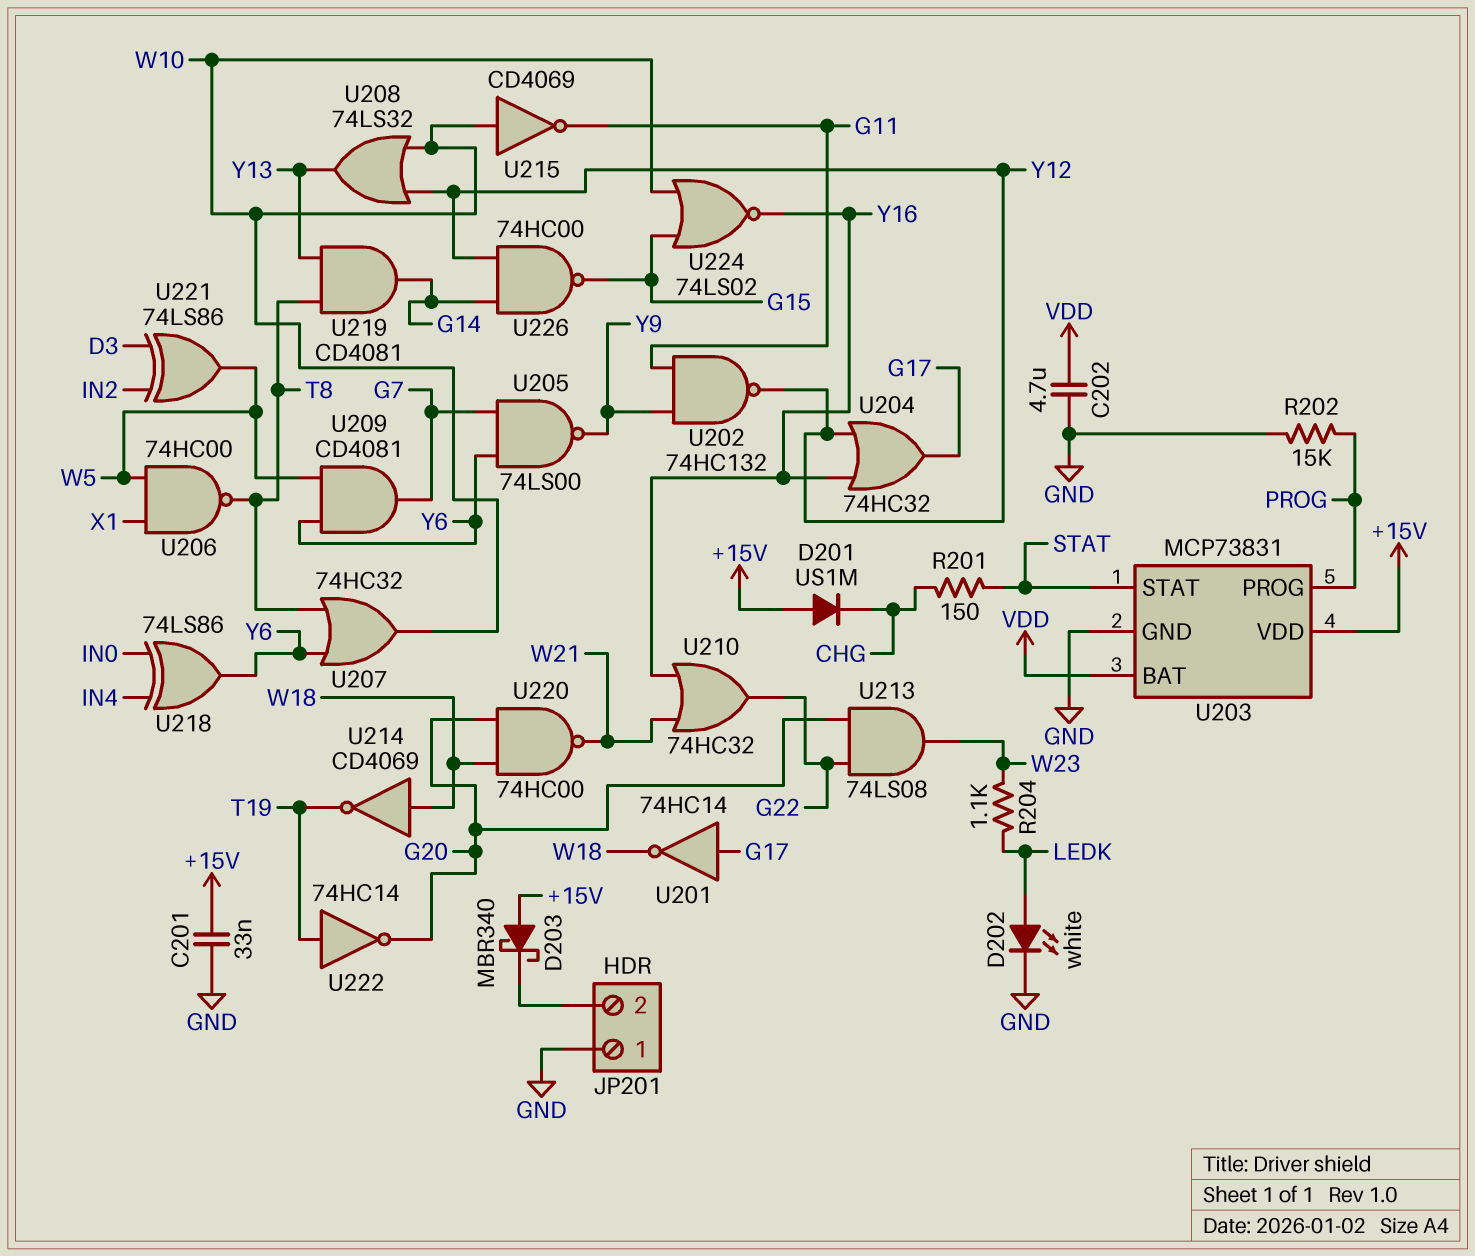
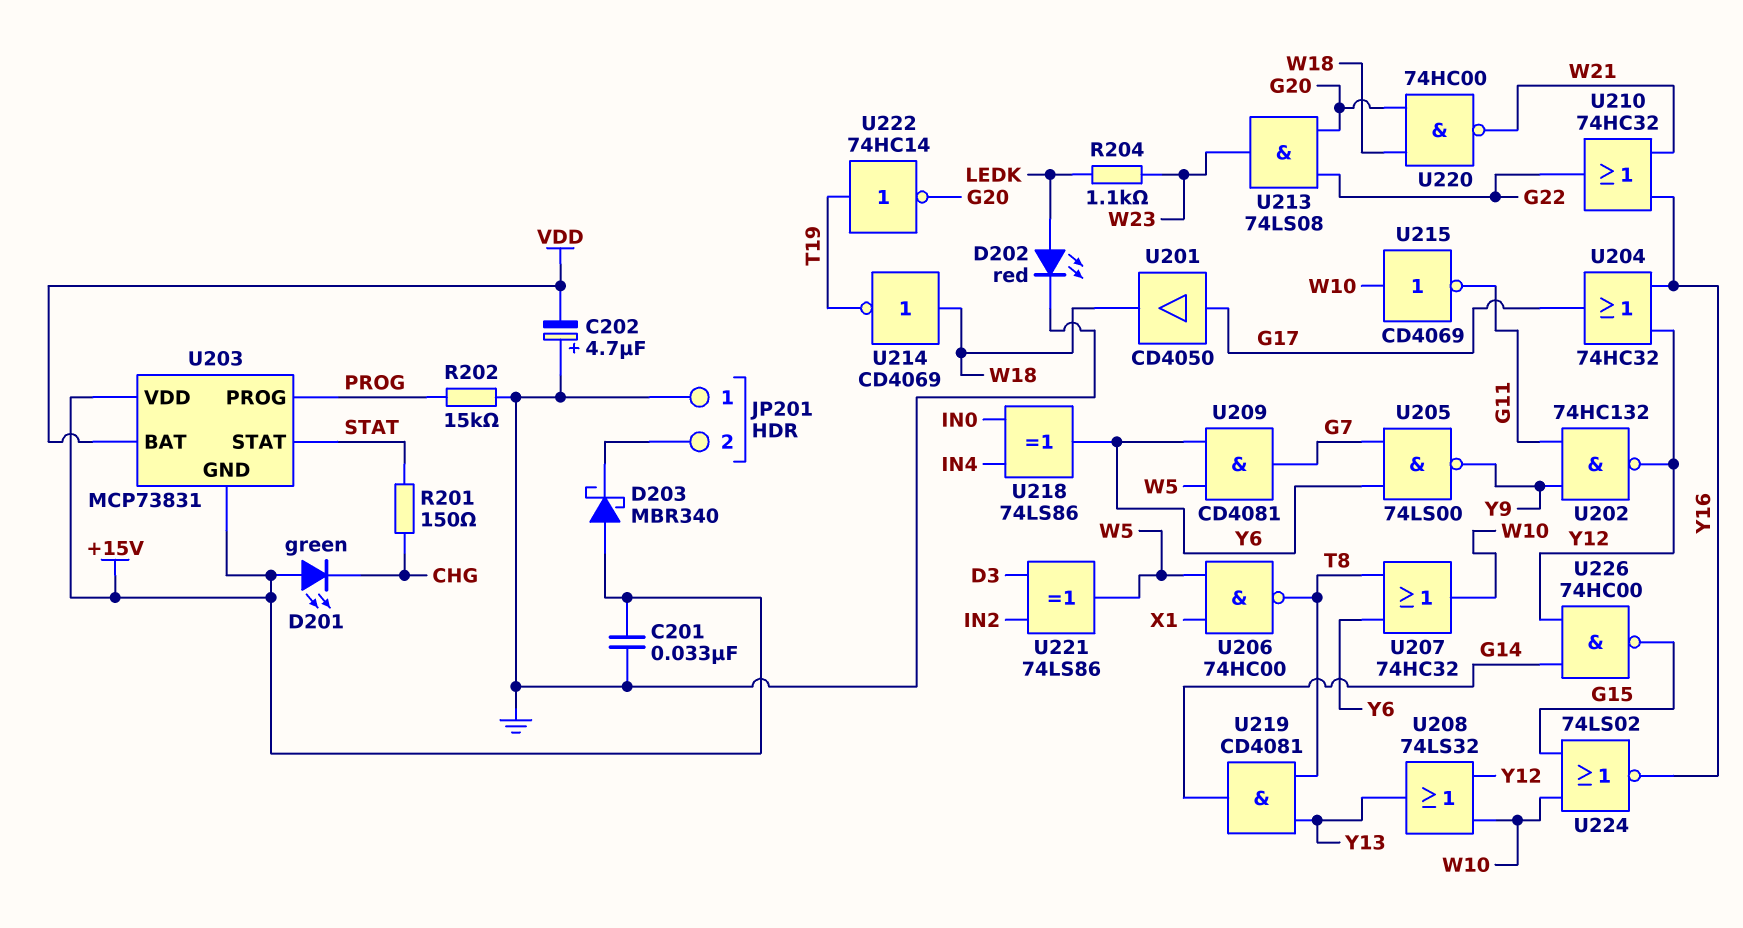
C202: 4.7uF (GND, VDD) -> 4.7uF (plus GND, minus VDD)
D201: diode US1M (A +15V, K CHG) -> LED green (A +15V, K CHG)
D202: LED white (A LEDK, K GND) -> LED red (A LEDK, K GND)
U201: NOT 74HC14 (in G17, out W18) -> buffer CD4050 (in G17, out W18)
U203 pin GND: GND -> +15V

